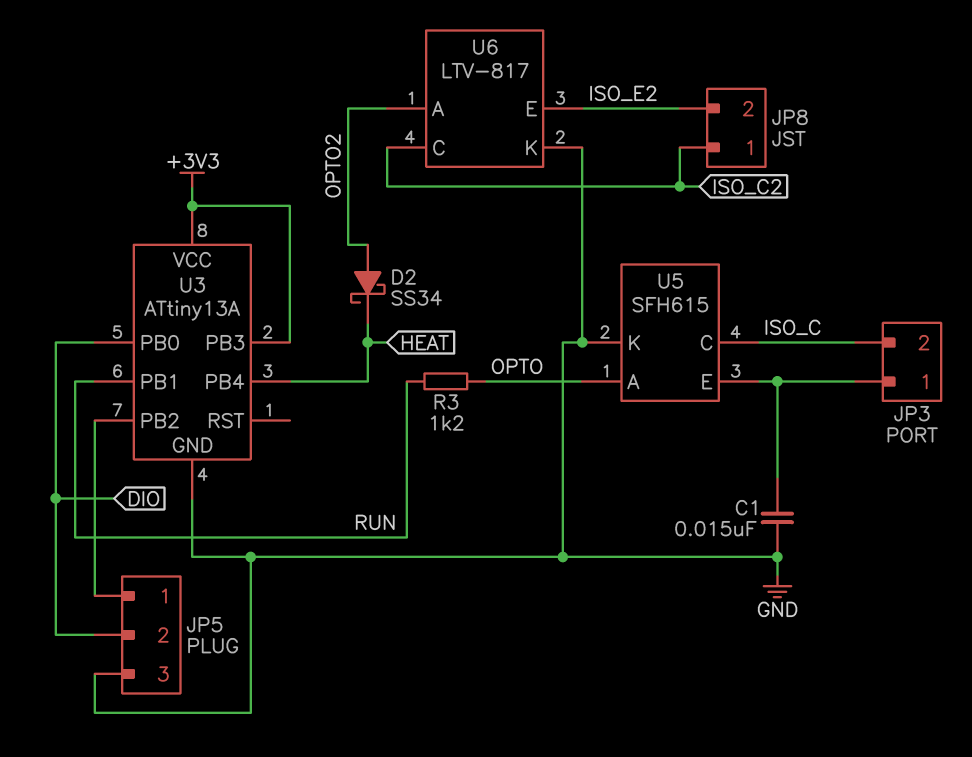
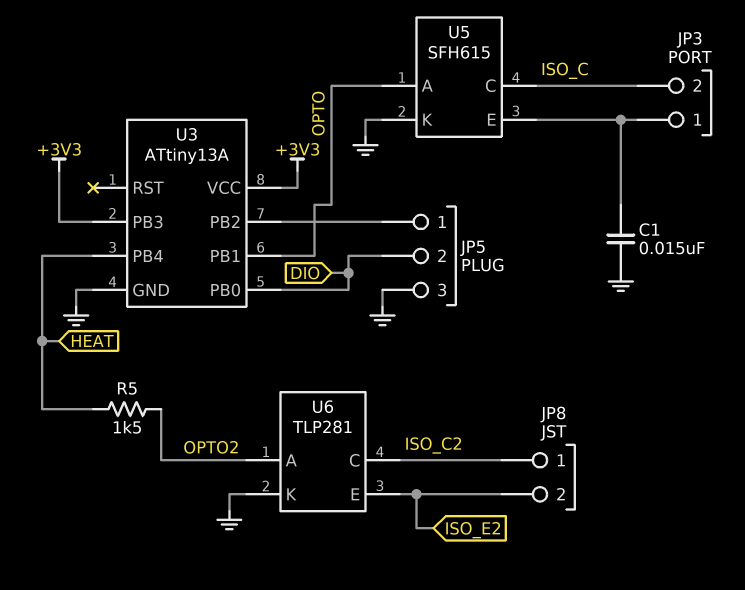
D2: schottky SS34 (A OPTO2, K HEAT) -> none
R3: 1.2k (OPTO, RUN) -> none
R5: none -> 1.5k (HEAT, OPTO2)
U3 pin PB1: RUN -> OPTO
U6: LTV-817 -> TLP281

